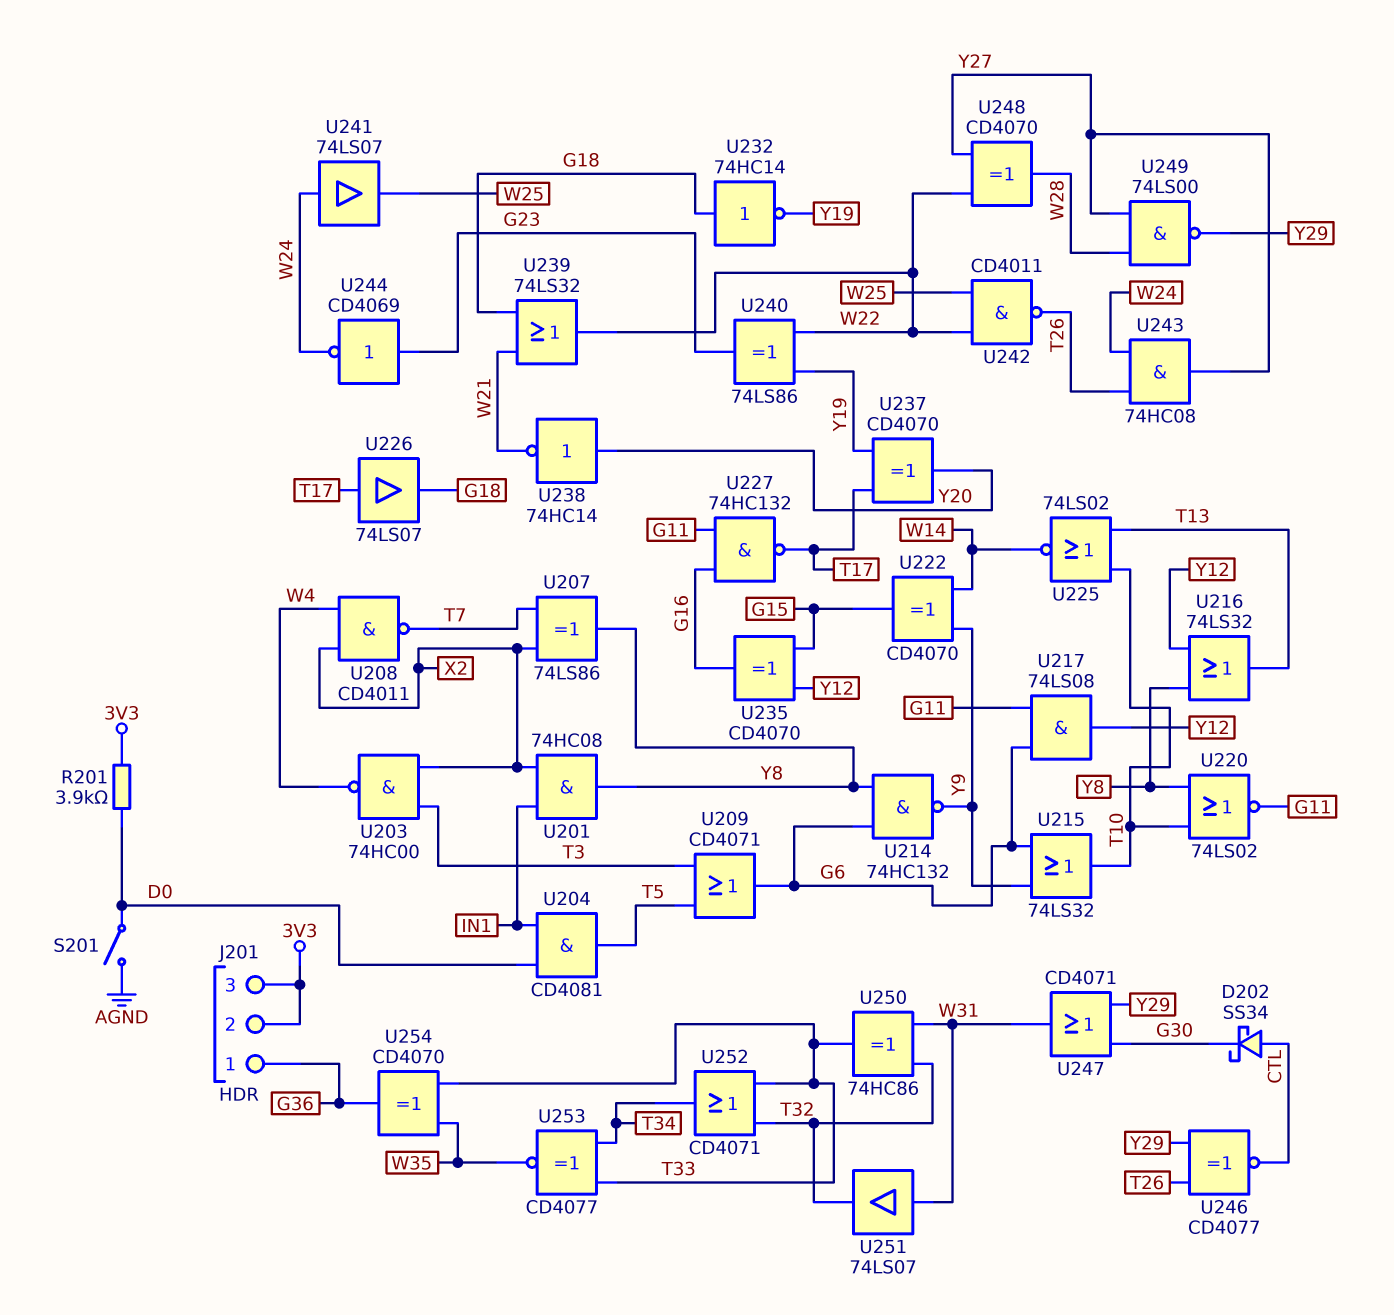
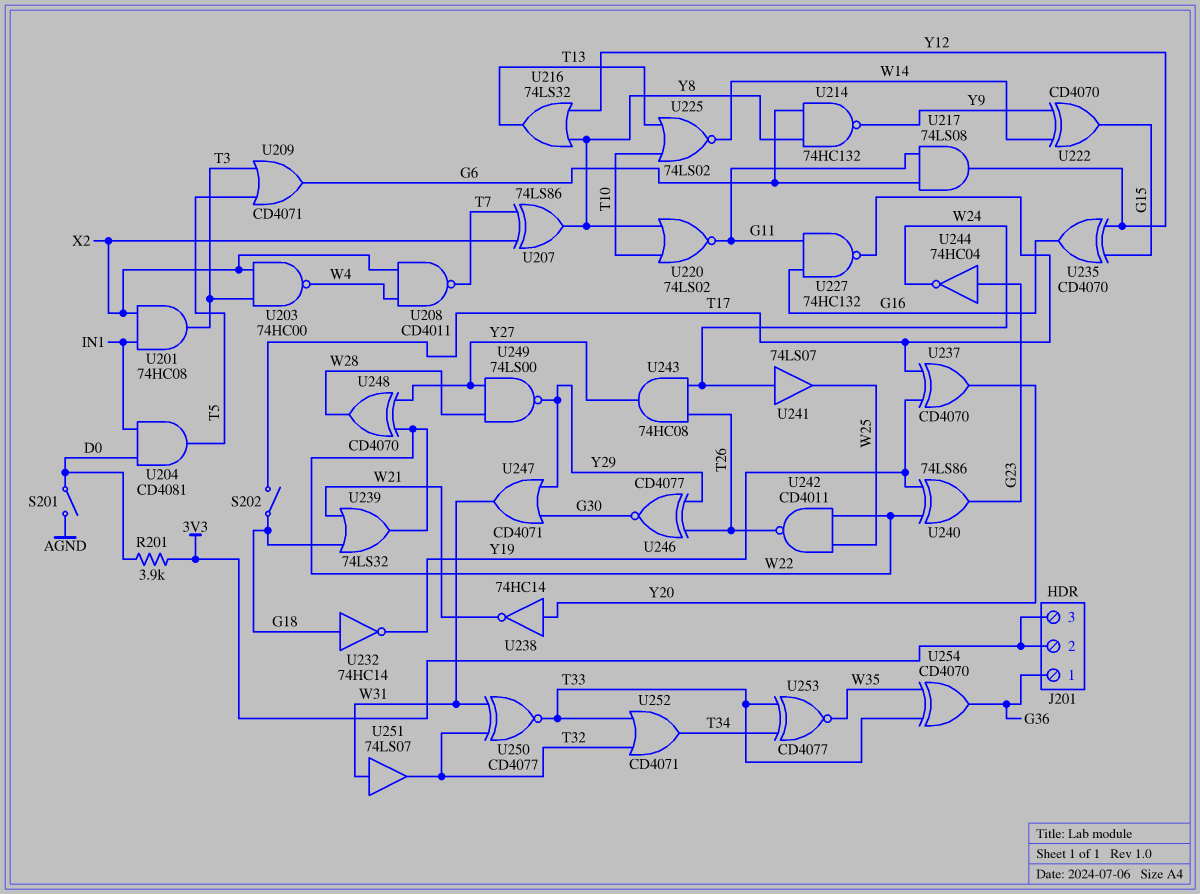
D202: schottky SS34 (A CTL, K G30) -> none
S202: none -> switch (G18, T17)
U201: AND 74HC08 (in IN1, in X2, out Y8) -> AND 74HC08 (in IN1, in X2, out T3)
U215: OR 74LS32 (in G6, in Y9, out T10) -> none
U226: buffer 74LS07 (in T17, out G18) -> none
U244: NOT CD4069 (in G23, out W24) -> NOT 74HC04 (in G23, out W24)
U246: XNOR CD4077 (in T26, in Y29, out CTL) -> XNOR CD4077 (in T26, in Y29, out G30)
U250: XOR 74HC86 (in T32, in W31, out T33) -> XNOR CD4077 (in T32, in W31, out T33)

